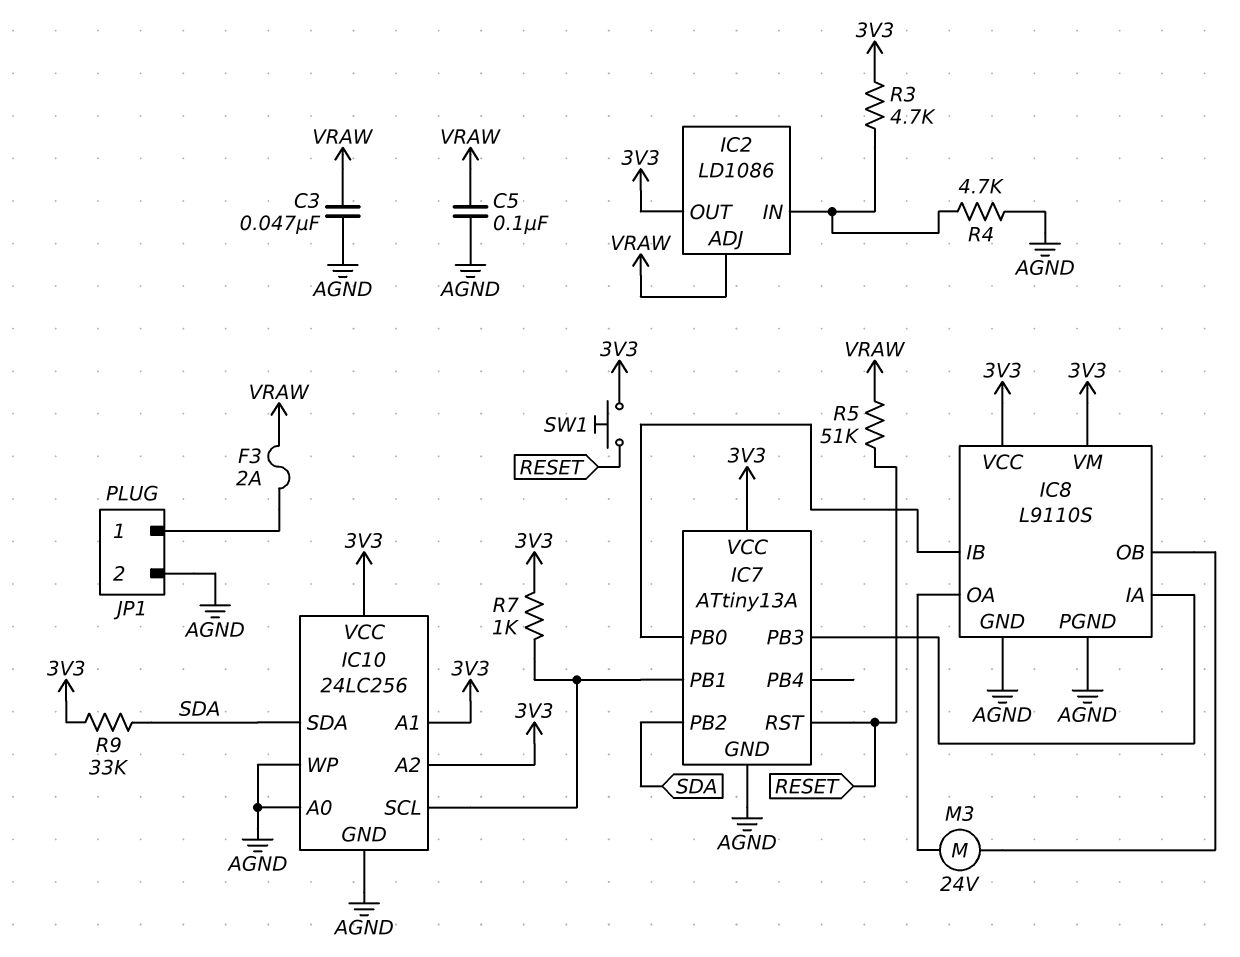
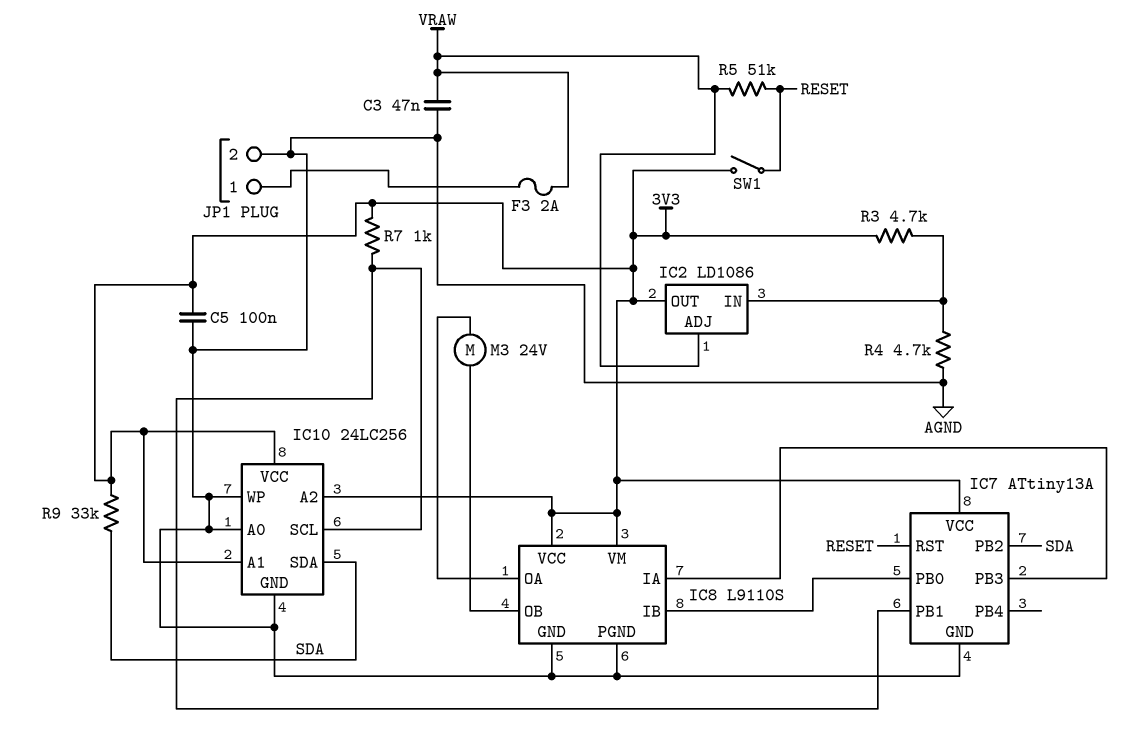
C5: 100nF (AGND, VRAW) -> 100nF (3V3, AGND)
SW1: button (3V3, RESET) -> switch (3V3, RESET)

